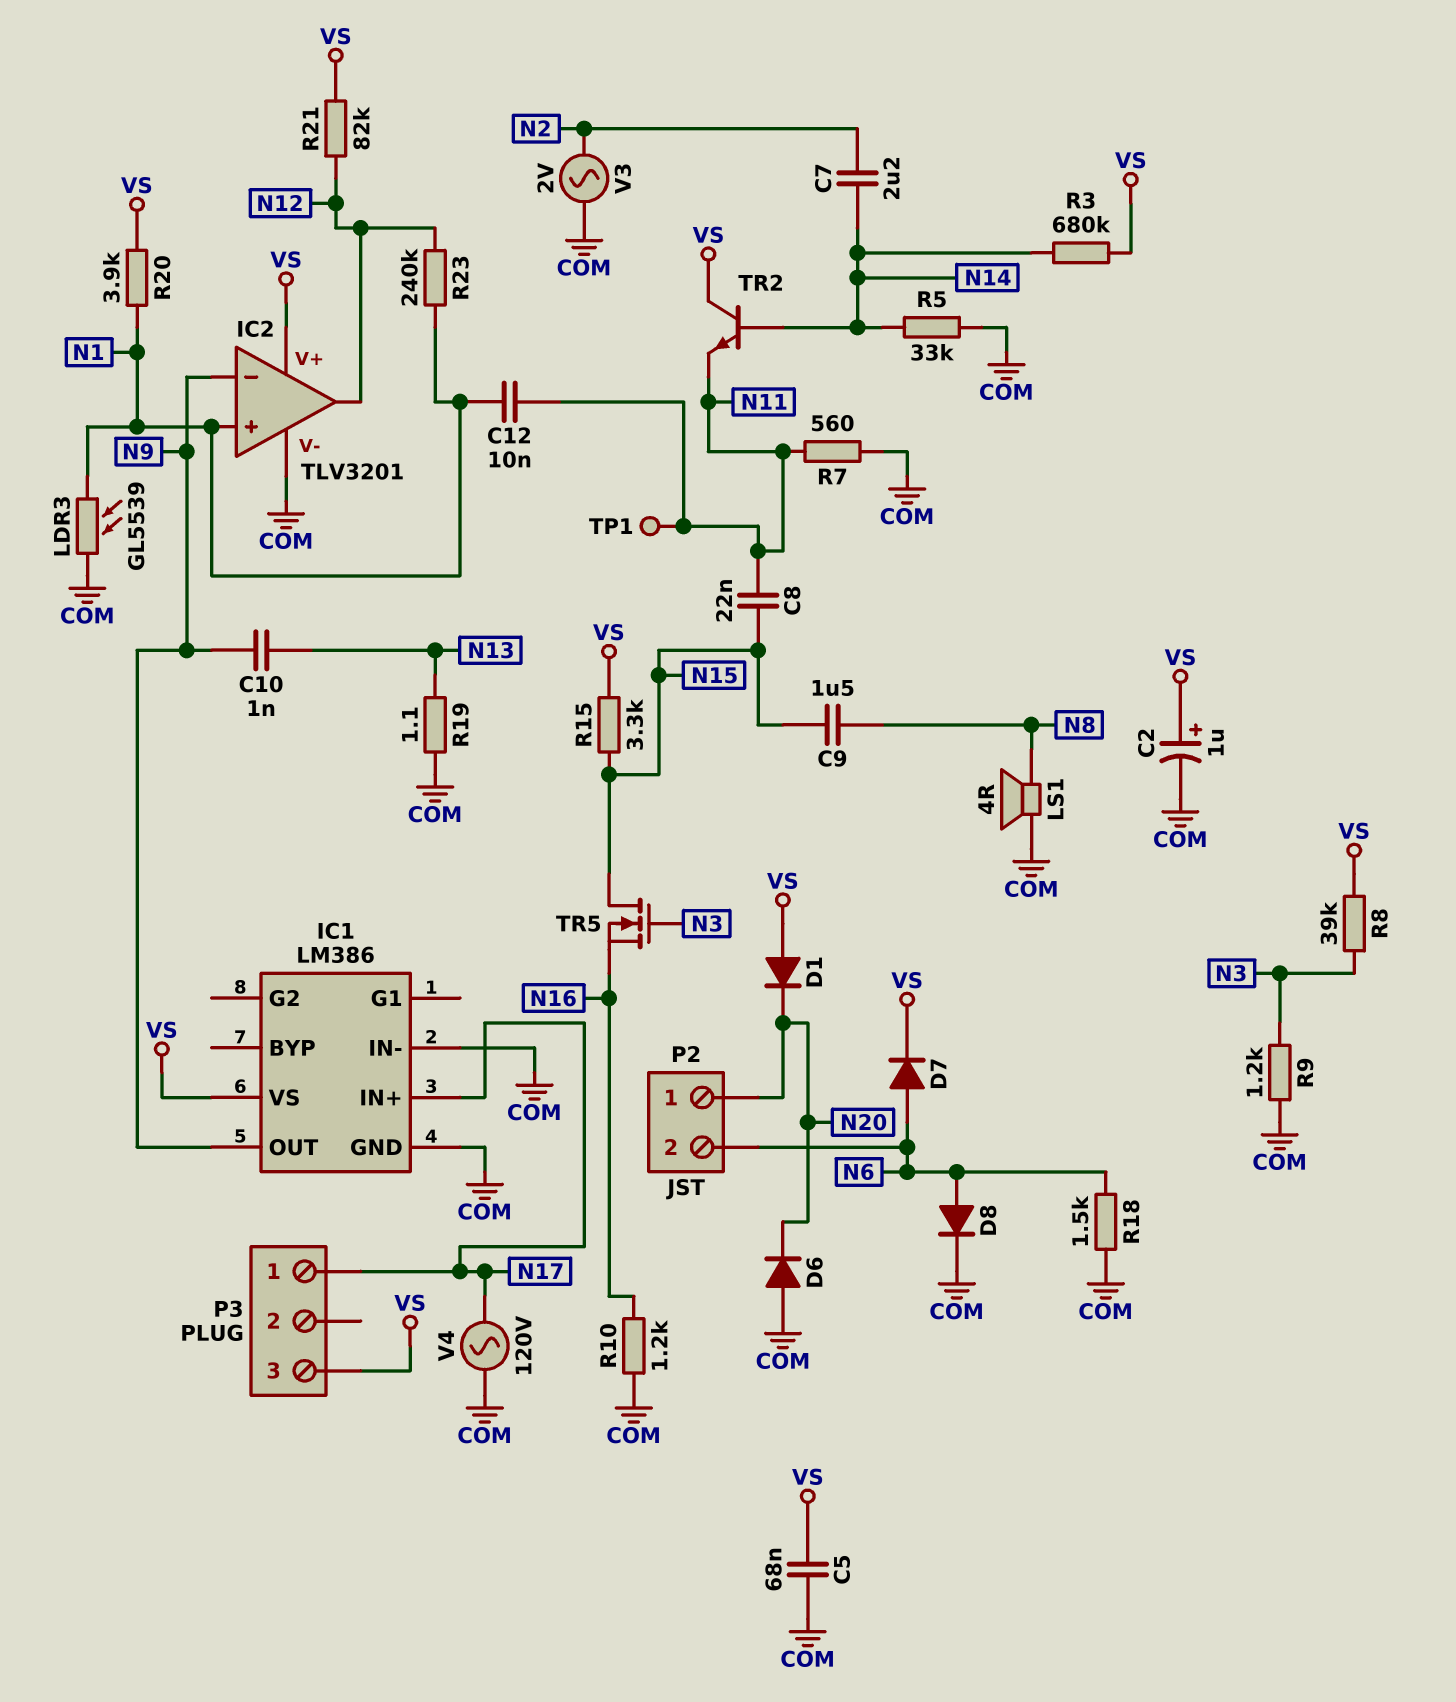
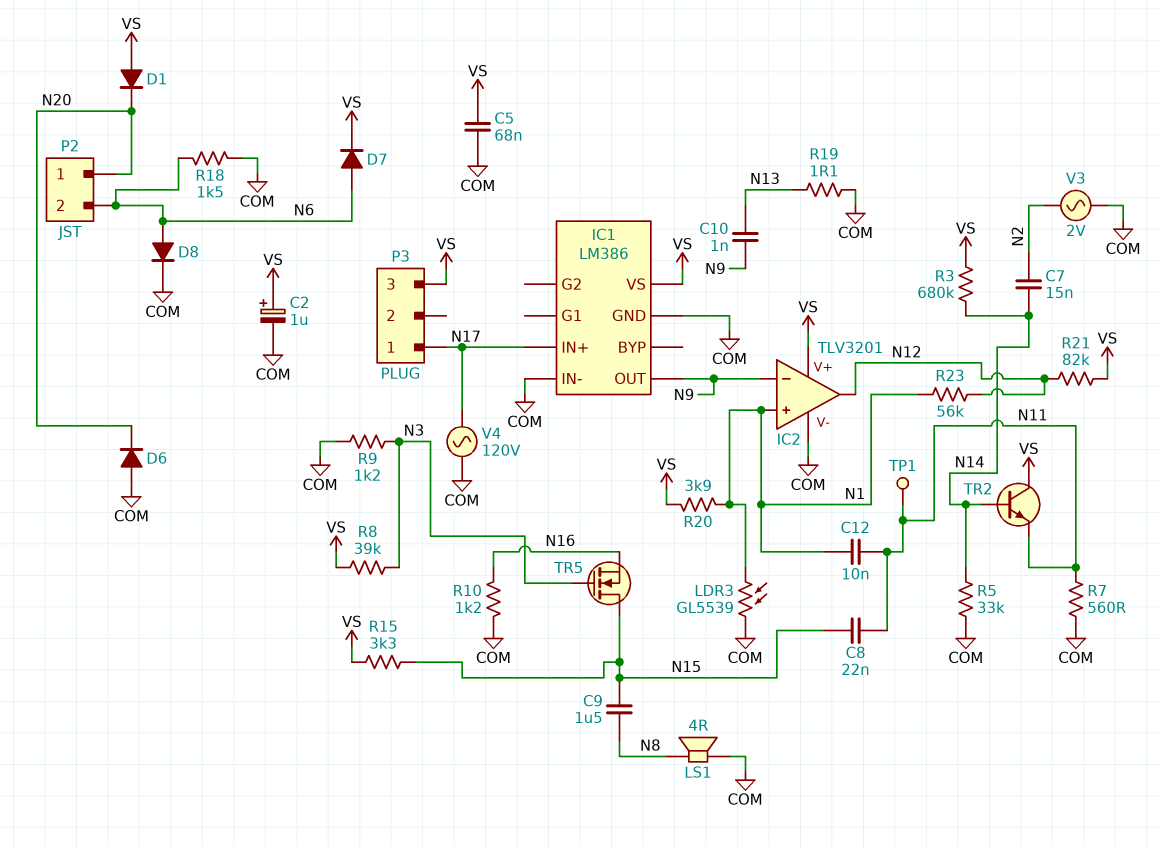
C7: 2.2uF (N2, N14) -> 15nF (N2, N14)
R23: 240k (N1, N12) -> 56k (N1, N12)

